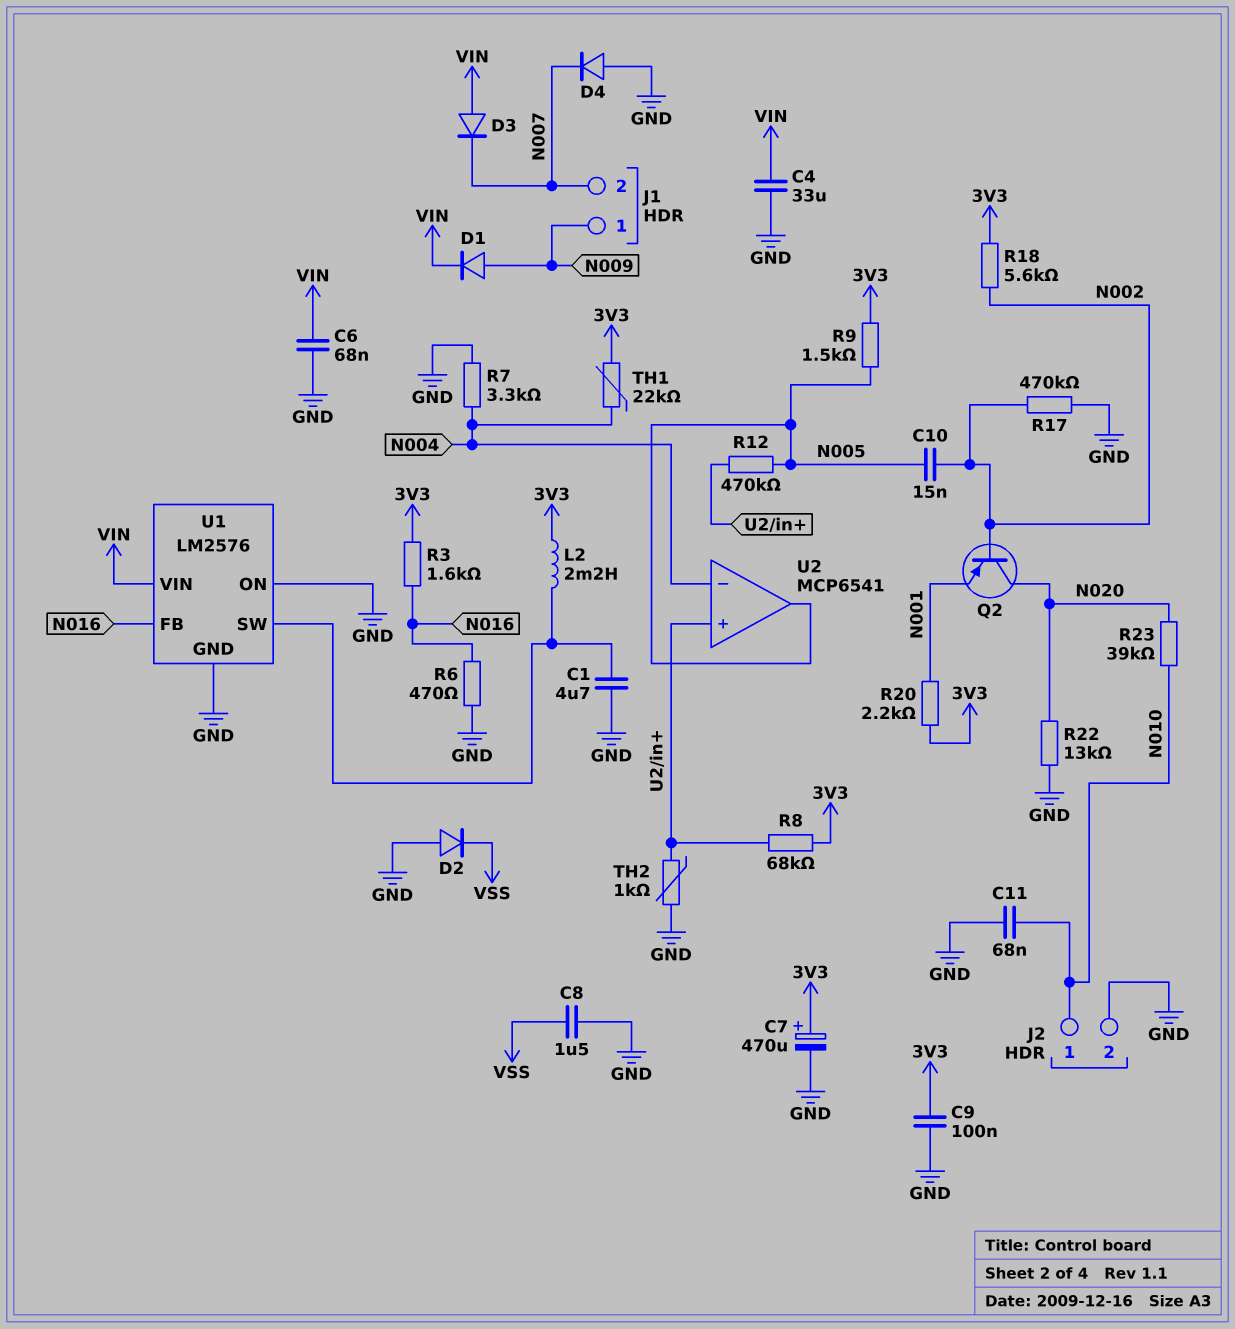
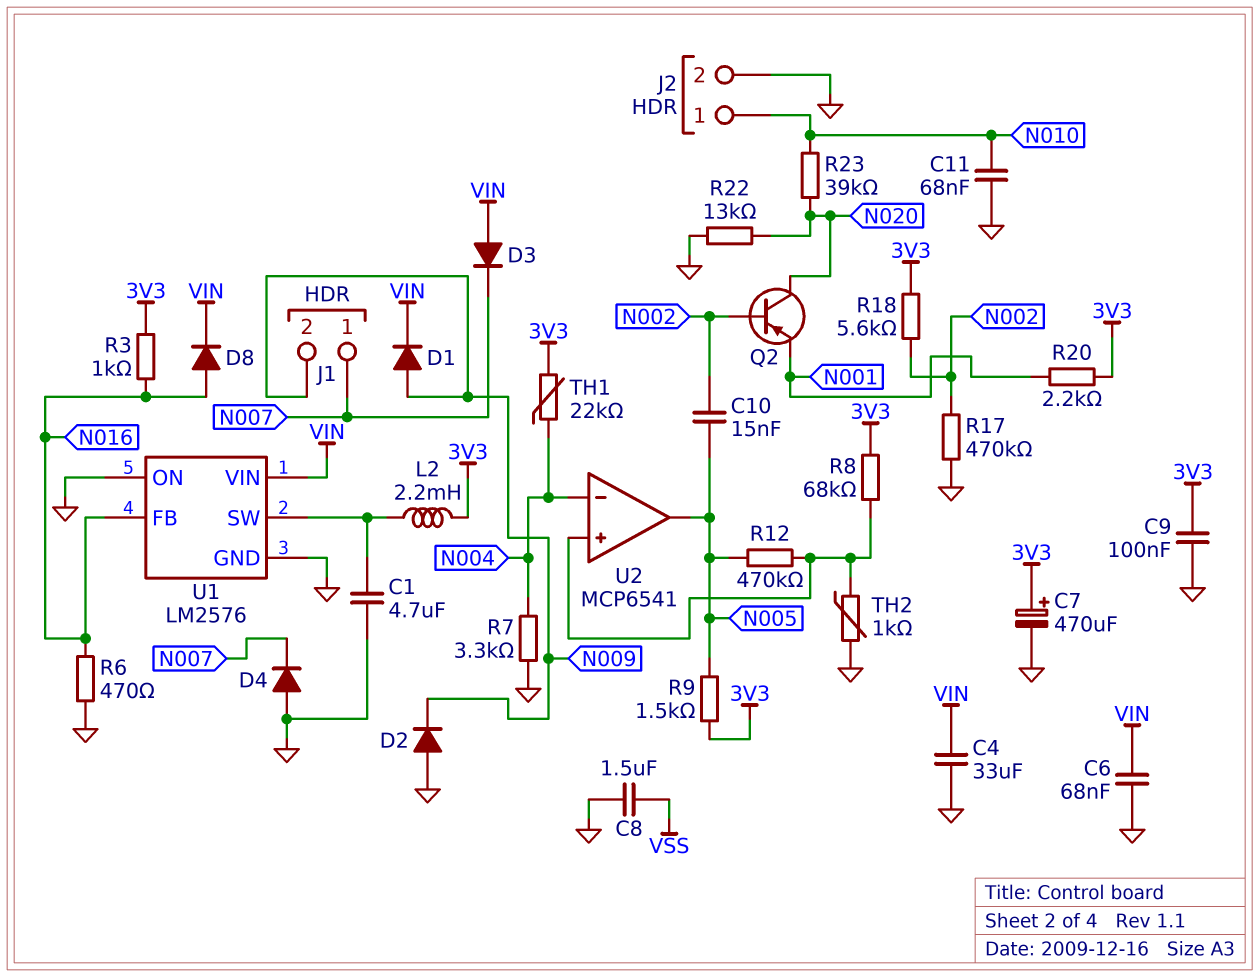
D2: diode (A GND, K VSS) -> diode (A GND, K N009)
D8: none -> diode (A N016, K VIN)
J1 pin 1: N009 -> N007
J1 pin 2: N007 -> N009
R3: 1.6k (3V3, N016) -> 1k (3V3, N016)

